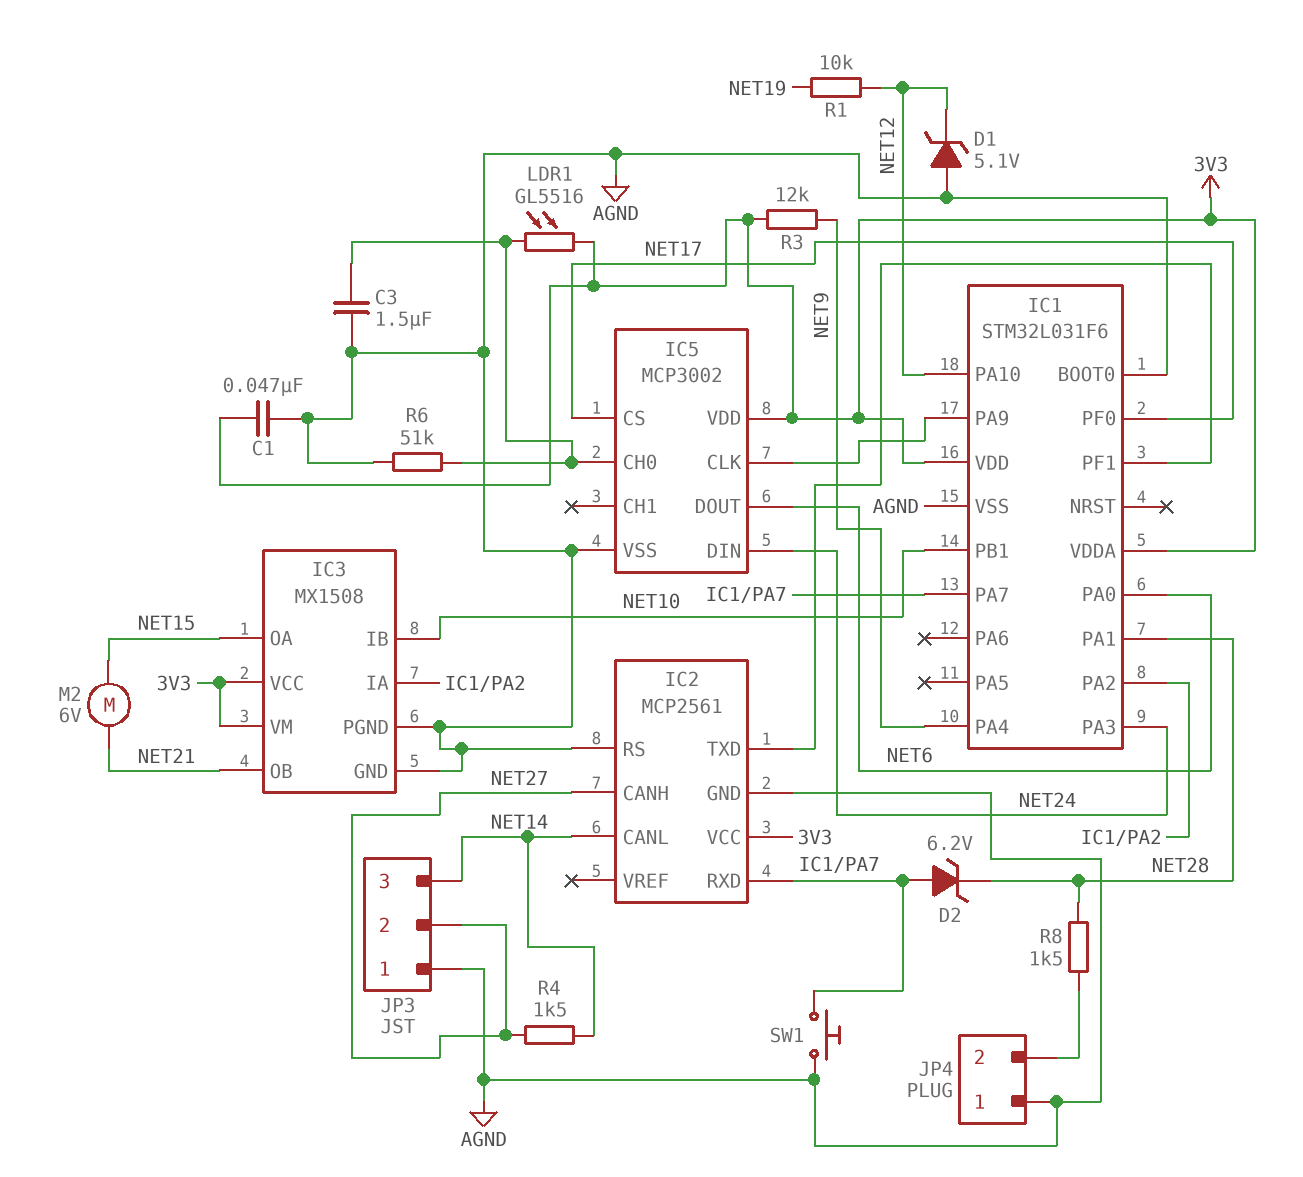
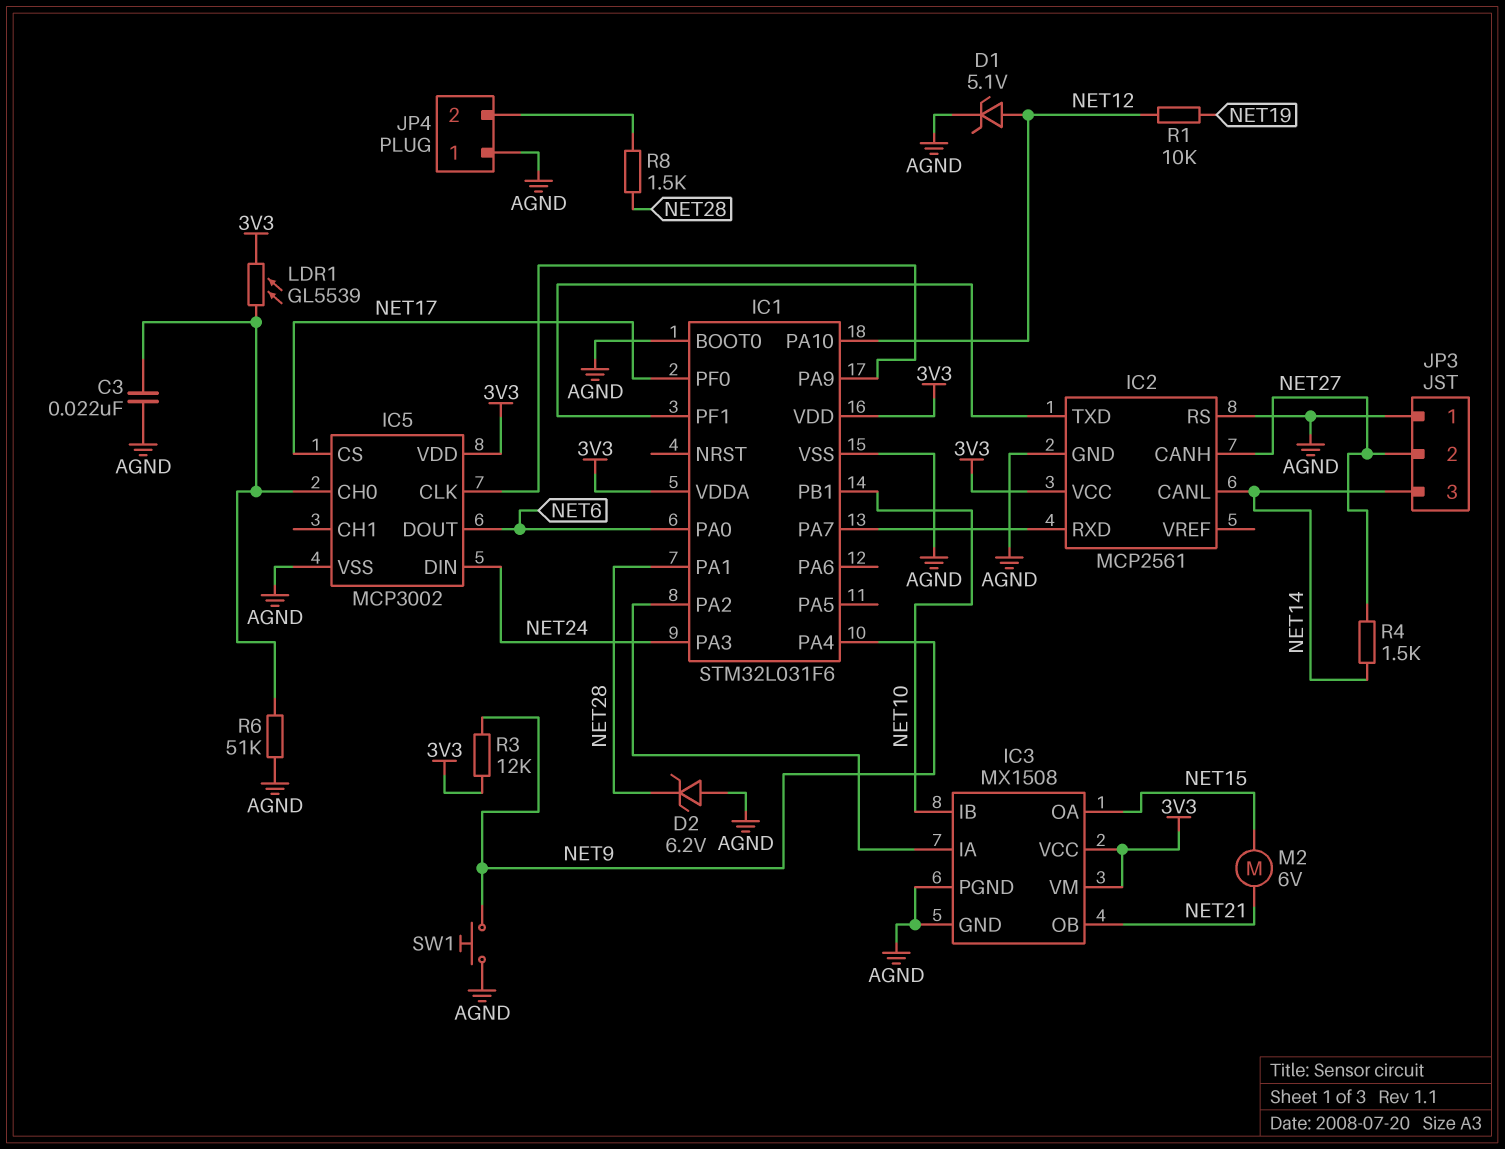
C1: 47nF (3V3, AGND) -> none
C3: 1.5uF (AGND, IC5/CH0) -> 22nF (AGND, IC5/CH0)
D1: zener 5.1V (A AGND, K NET12) -> zener 5.1V (A NET12, K AGND)
D2: zener 6.2V (A IC1/PA7, K NET28) -> zener 6.2V (A AGND, K NET28)
LDR1: GL5516 (3V3, IC5/CH0) -> GL5539 (3V3, IC5/CH0)
SW1: button (AGND, IC1/PA7) -> button (AGND, NET9)

